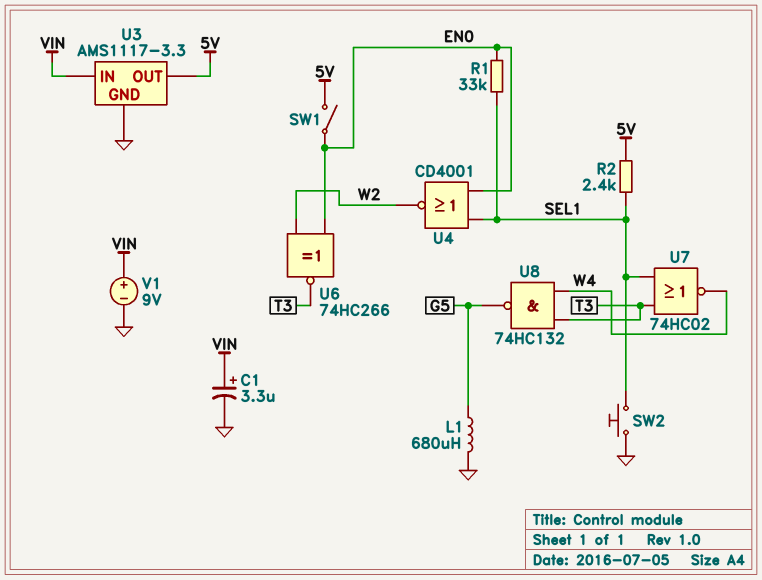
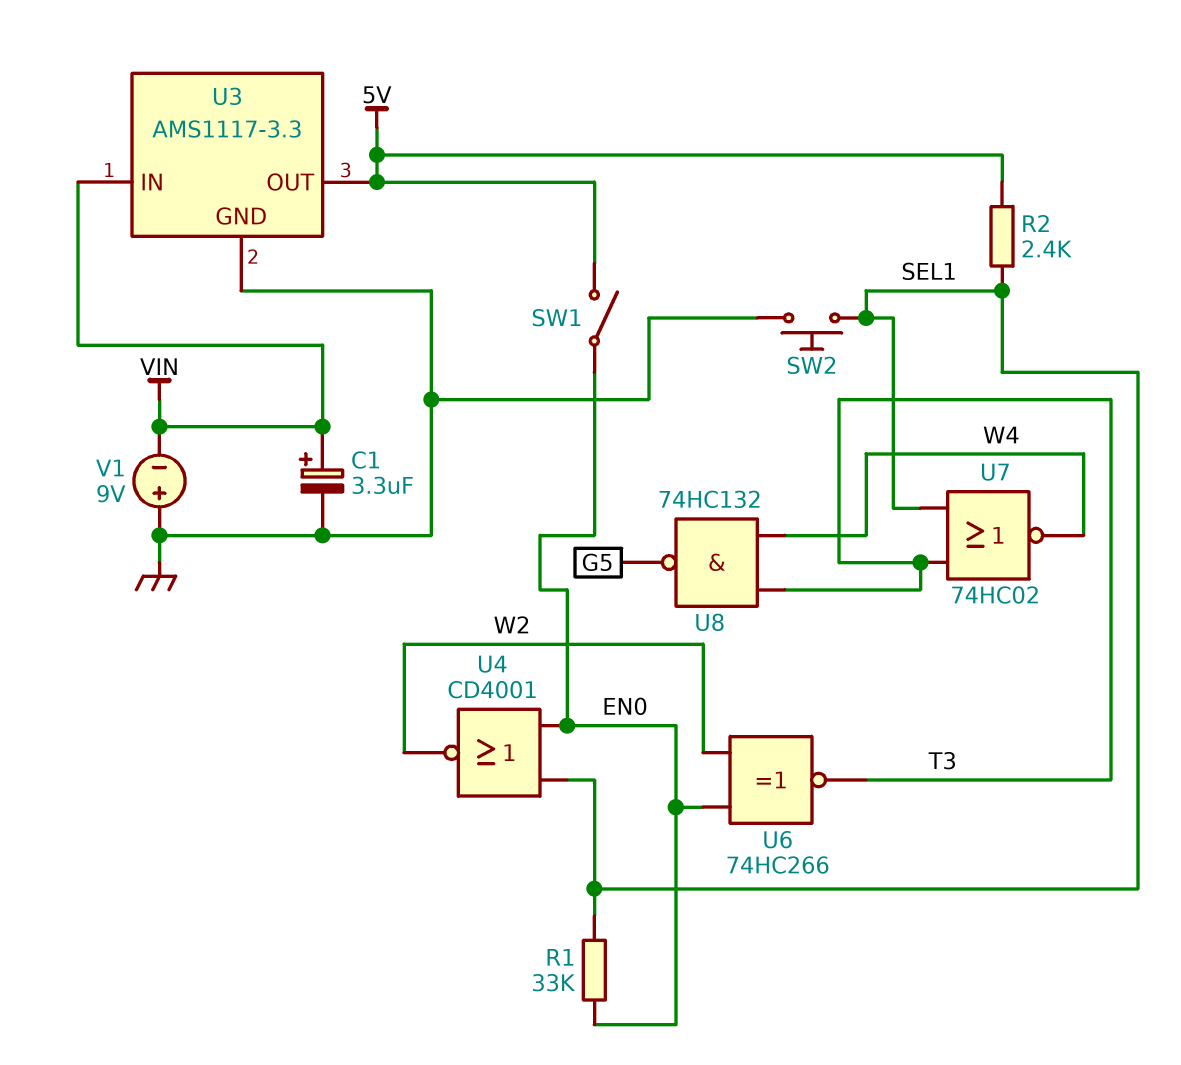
L1: 680uH (G5, GND) -> none
V1: 9V (plus VIN, minus GND) -> 9V (plus GND, minus VIN)

